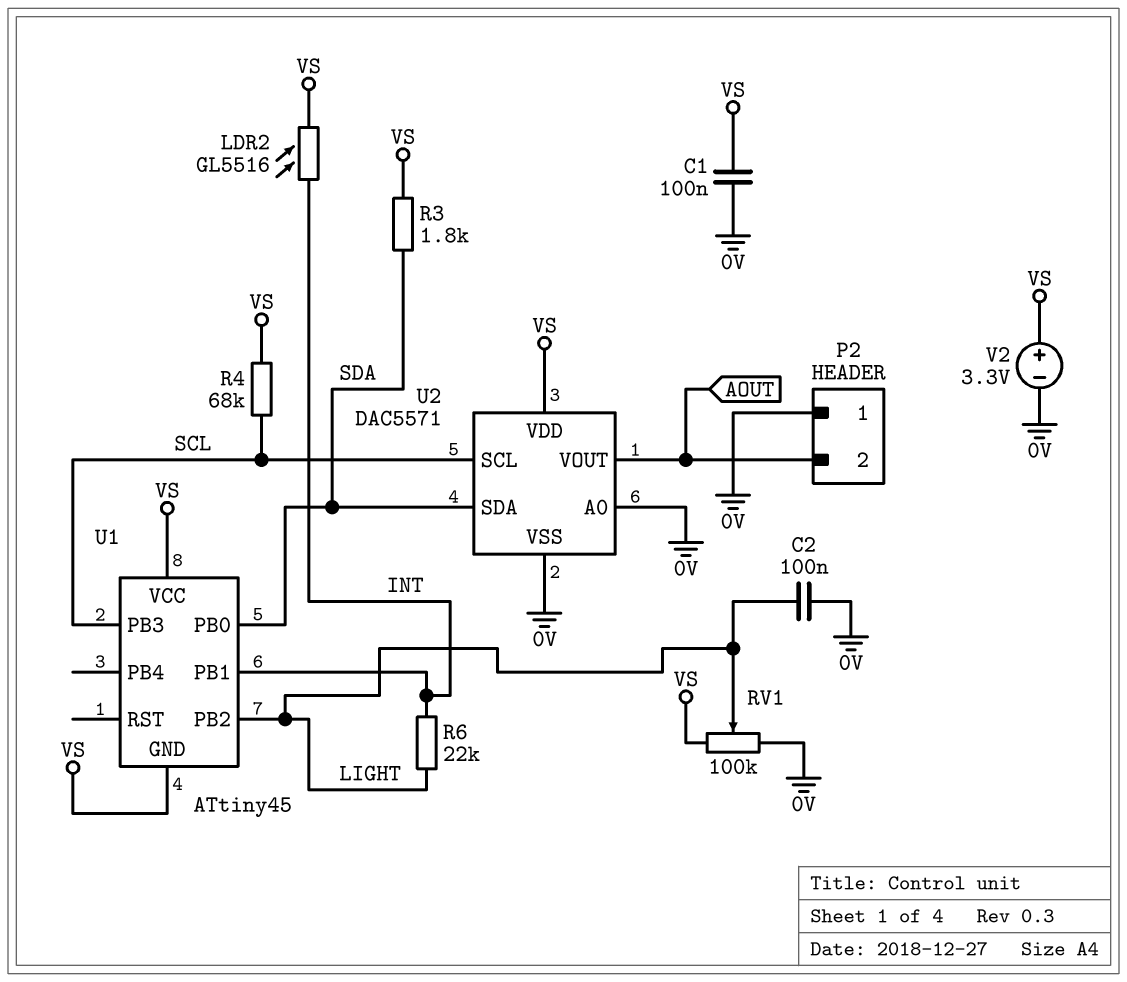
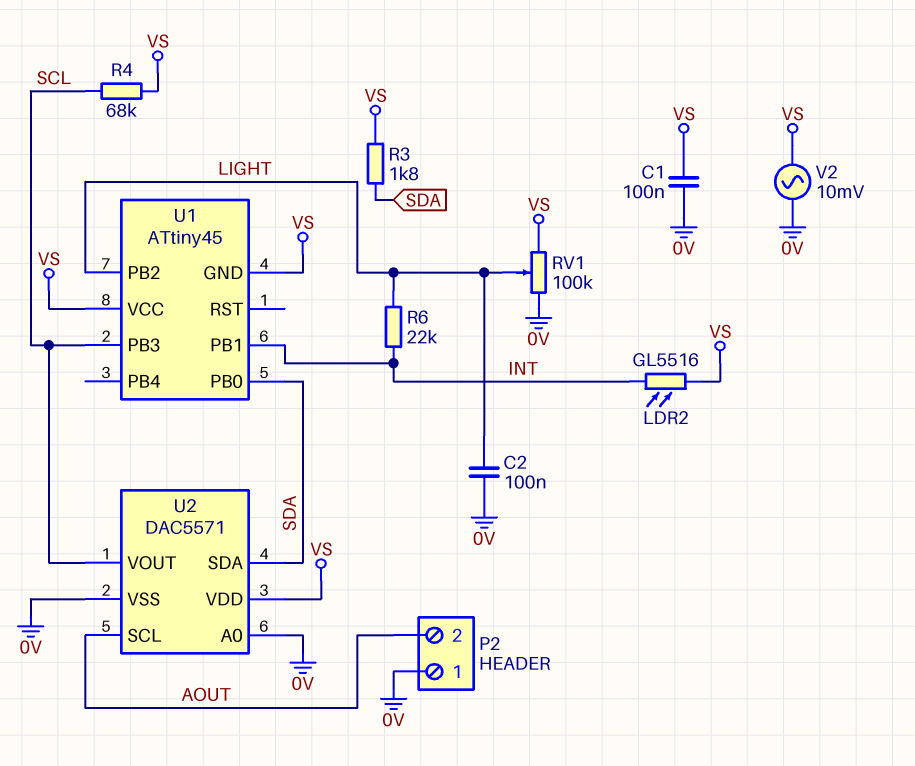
U2 pin SCL: SCL -> AOUT
U2 pin VOUT: AOUT -> SCL
V2: 3.3V (plus VS, minus 0V) -> AC 10mV (0V, VS)

